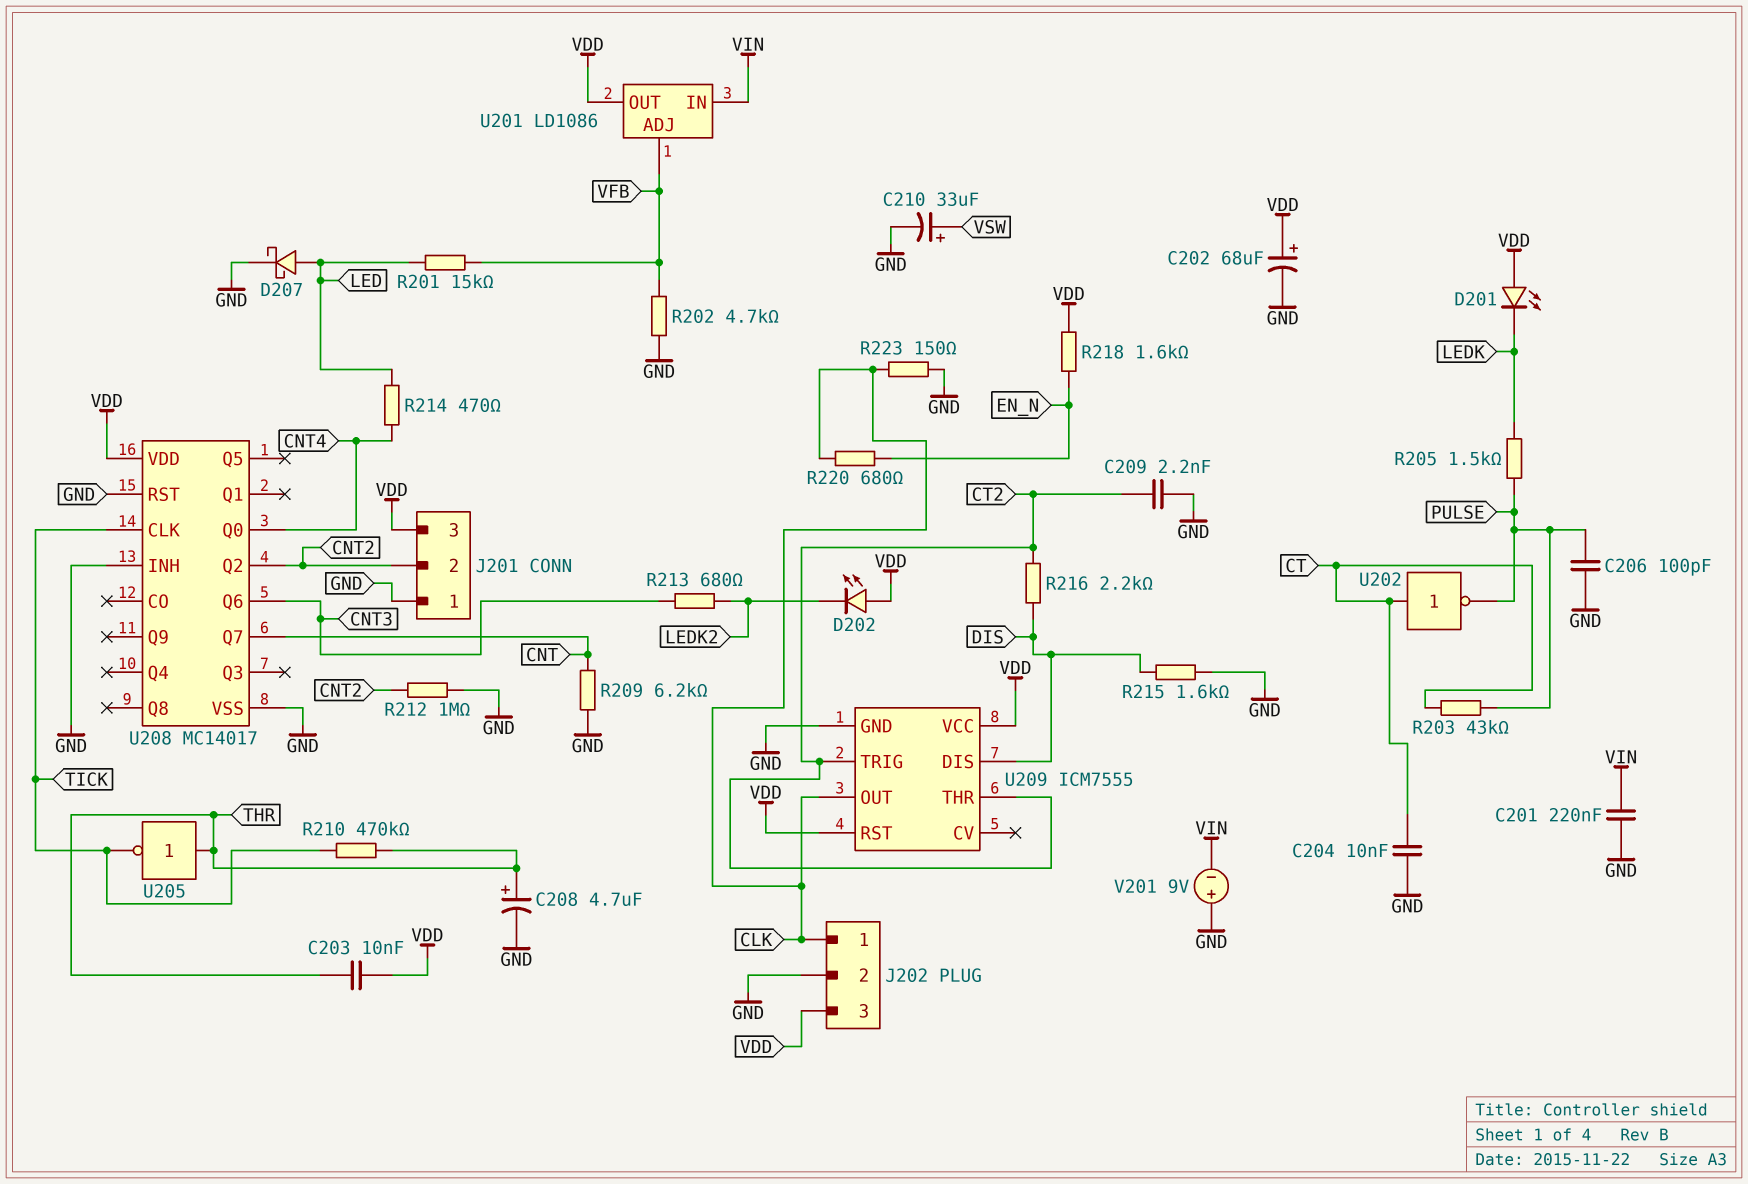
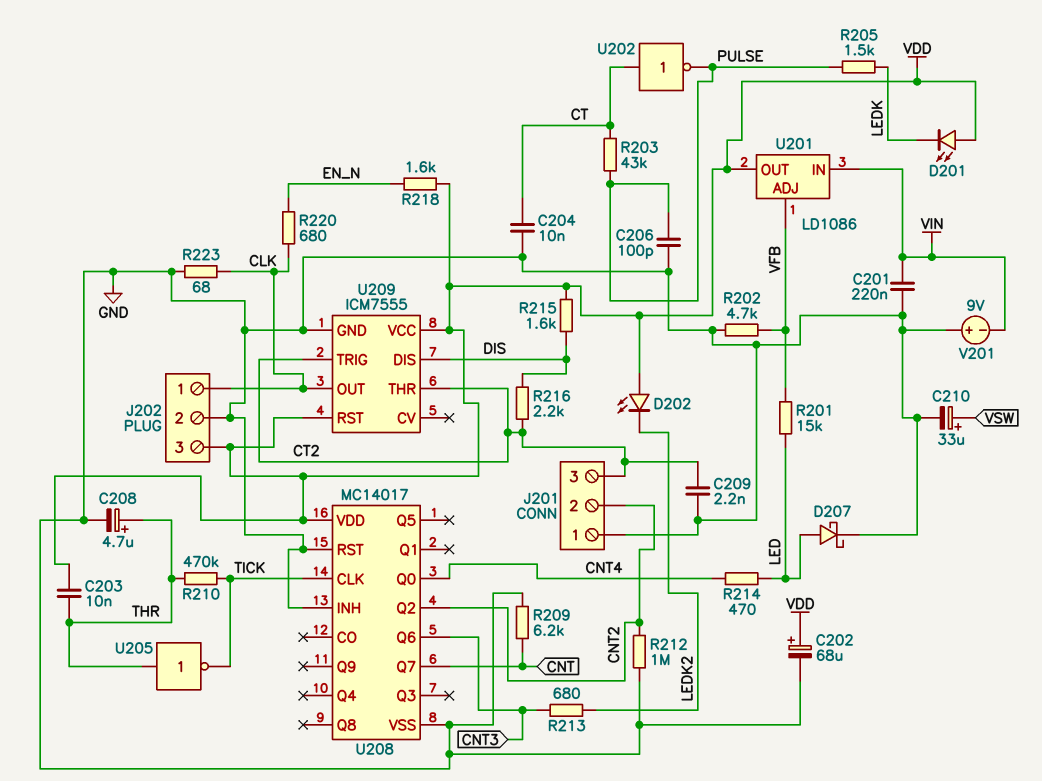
J201 pin 3: VDD -> CT2
R215: 1.6k (DIS, GND) -> 1.6k (DIS, VDD)
R223: 150 (CLK, GND) -> 68 (CLK, GND)

